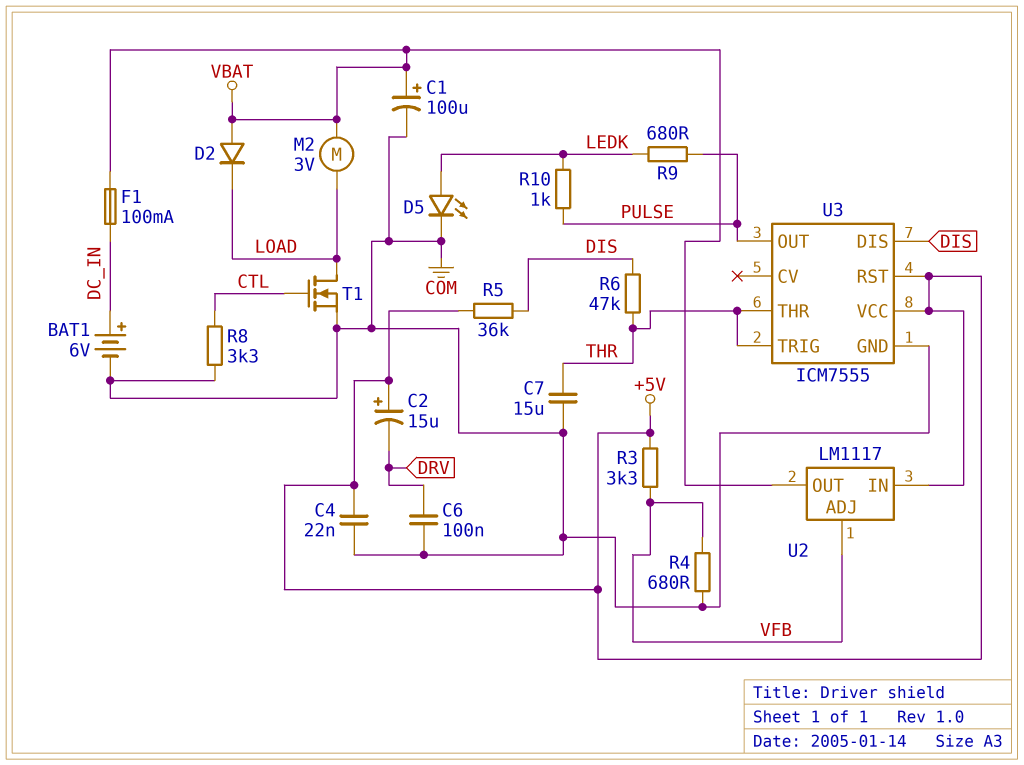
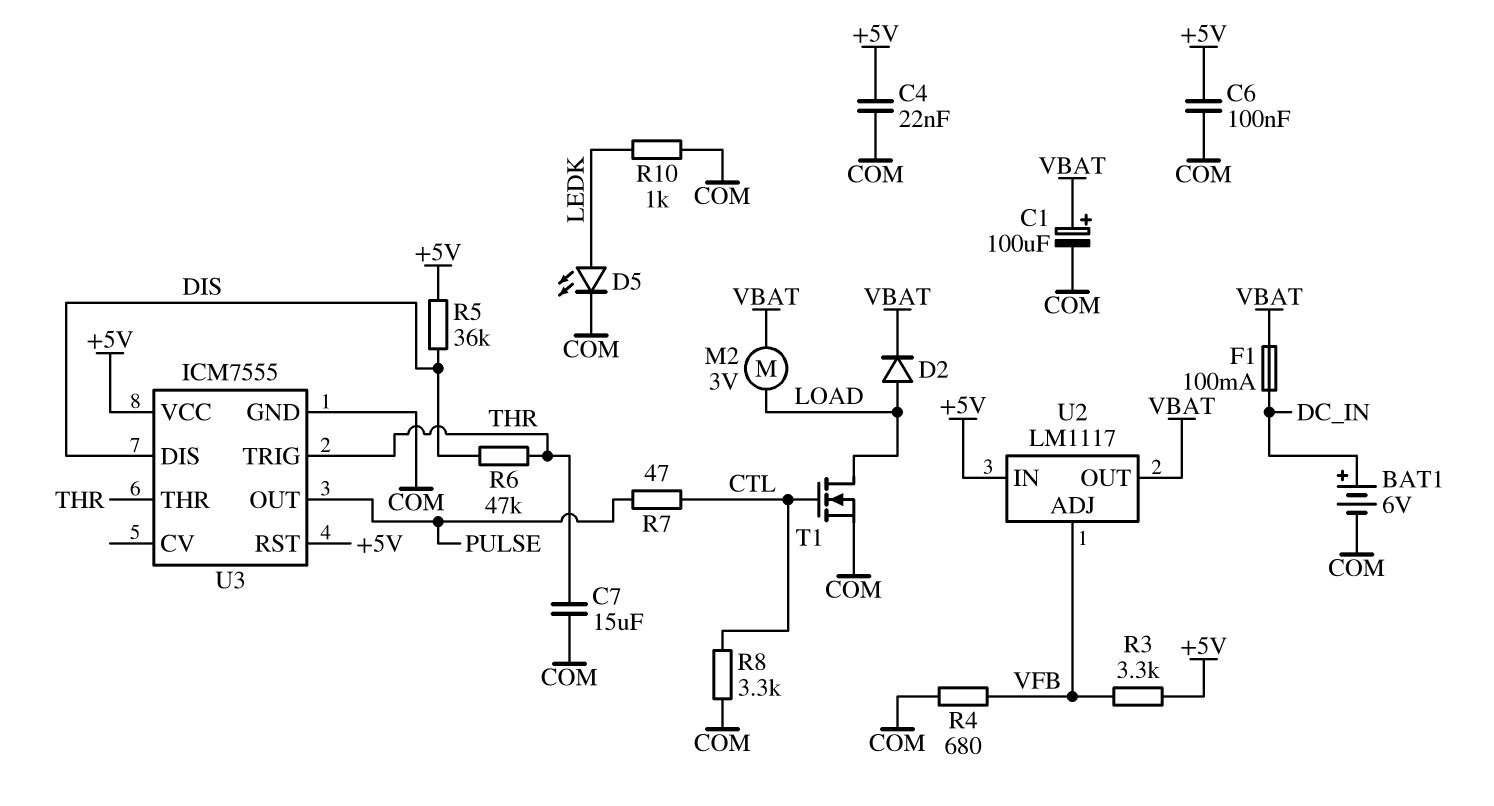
C2: 15uF (plus +5V, minus DRV) -> none
C6: 100nF (COM, DRV) -> 100nF (+5V, COM)
D2: diode (A VBAT, K LOAD) -> diode (A LOAD, K VBAT)
R7: none -> 47 (CTL, PULSE)
R9: 680 (LEDK, PULSE) -> none
R10: 1k (LEDK, PULSE) -> 1k (COM, LEDK)

